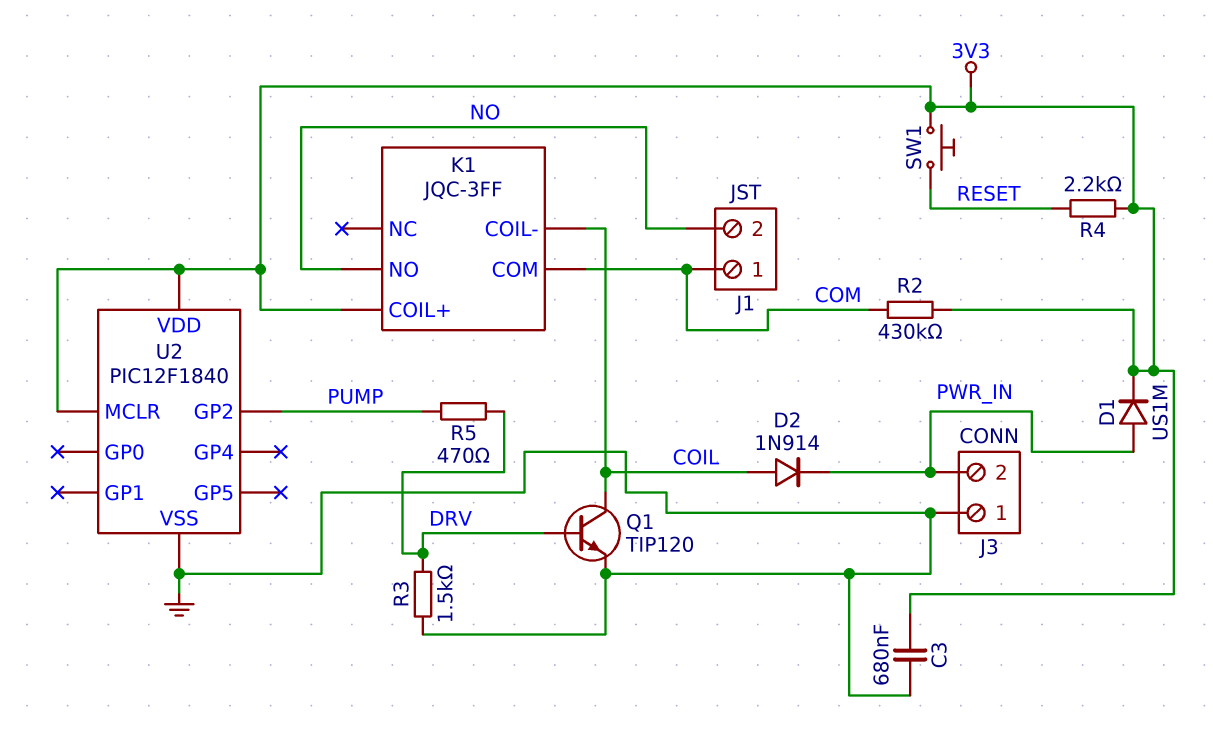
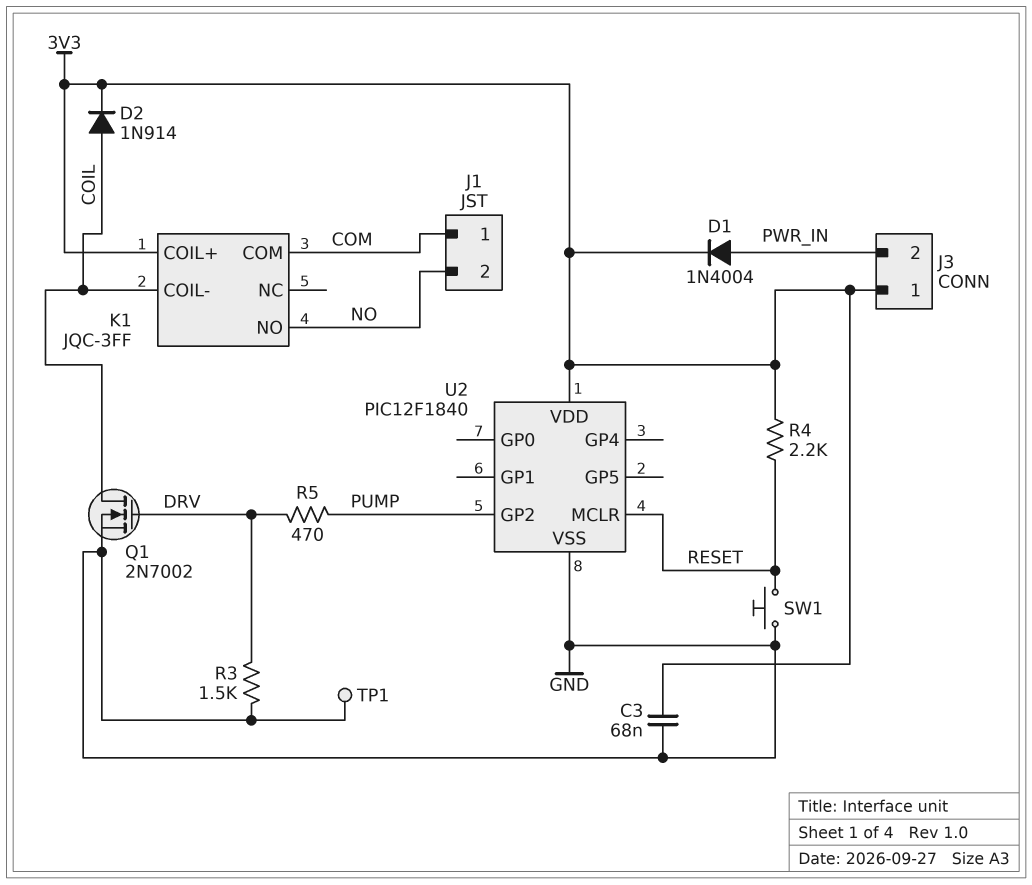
C3: 680nF (3V3, GND) -> 68nF (3V3, GND)
D1: diode US1M (A PWR_IN, K 3V3) -> diode 1N4004 (A PWR_IN, K 3V3)
D2: diode 1N914 (A COIL, K PWR_IN) -> diode 1N914 (A COIL, K 3V3)
J3 pin 1: GND -> 3V3
Q1: NPN TIP120 (B DRV, C COIL, E GND) -> NMOS 2N7002 (G DRV, D COIL, S GND)
R2: 430k (3V3, COM) -> none
SW1: button (3V3, RESET) -> button (GND, RESET)
TP1: none -> test point (GND)
U2 pin MCLR: 3V3 -> RESET

